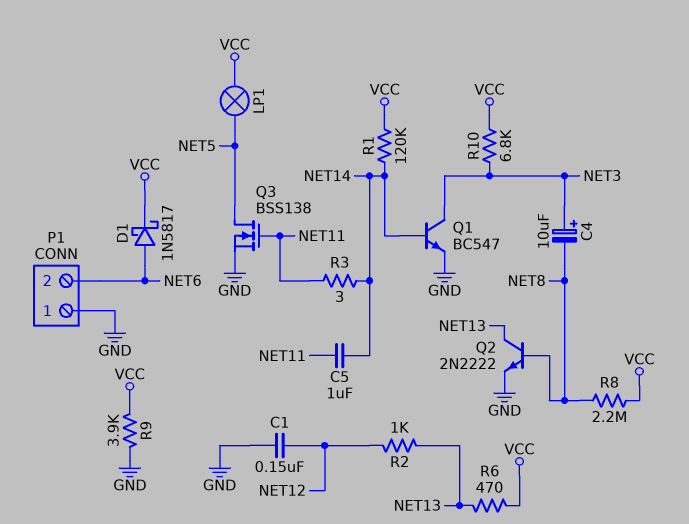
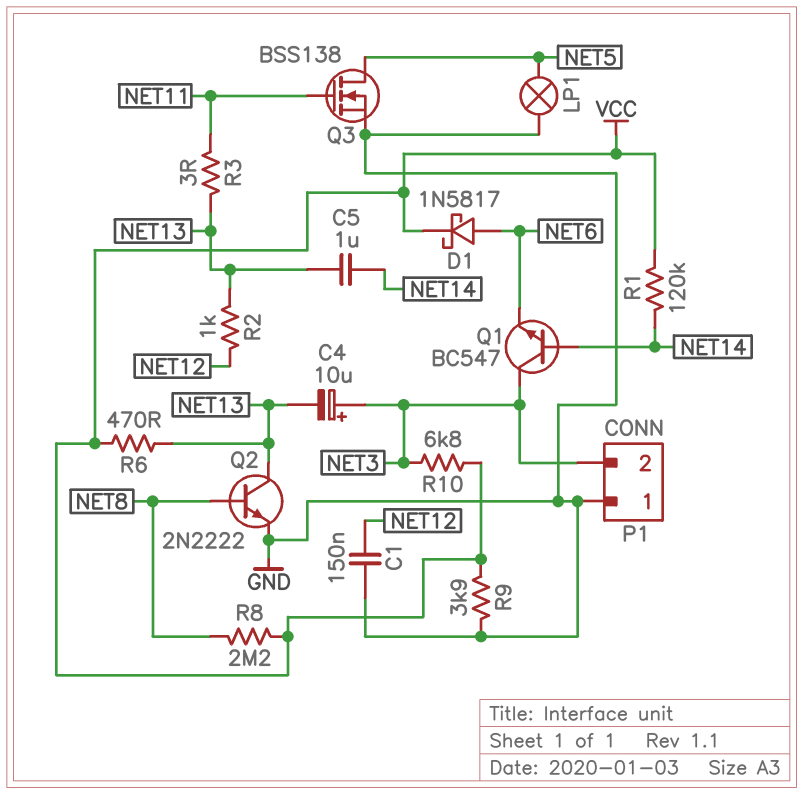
C4: 10uF (plus NET3, minus NET8) -> 10uF (plus NET3, minus NET13)
C5: 1uF (NET11, NET14) -> 1uF (NET13, NET14)
LP1: lamp (NET5, VCC) -> lamp (GND, NET5)
P1 pin 2: NET6 -> NET3
Q1: NPN BC547 (B NET14, C NET3, E GND) -> NPN BC547 (B NET14, C NET3, E NET6)
R3: 3 (NET11, NET14) -> 3 (NET11, NET13)

